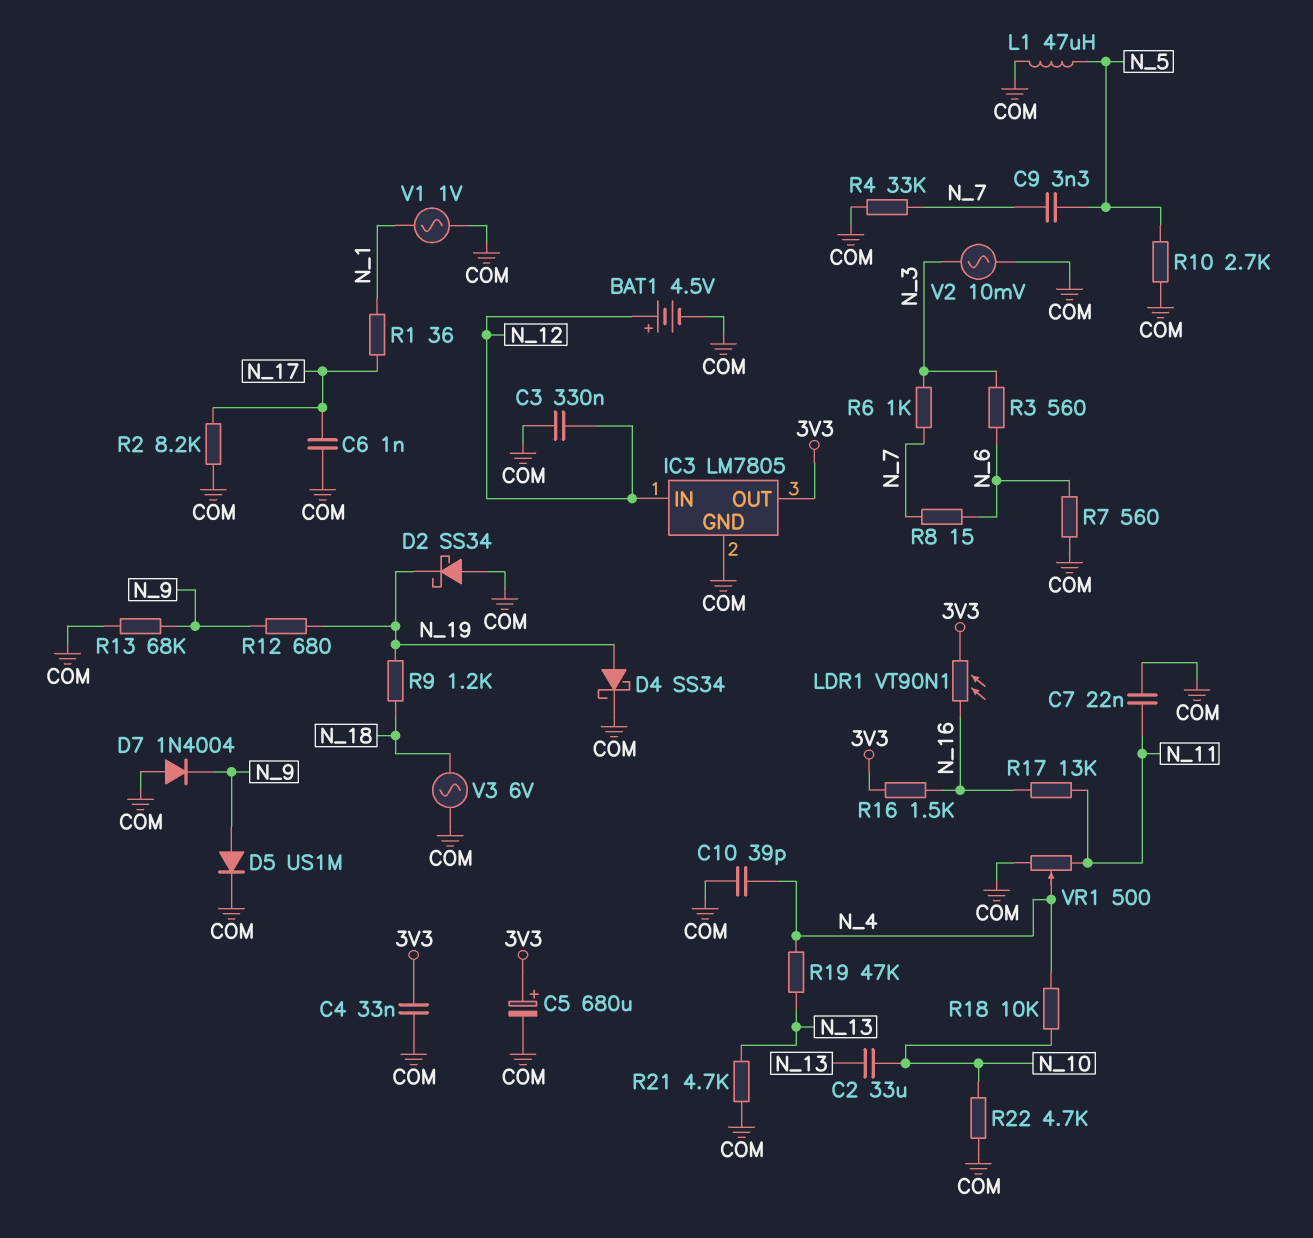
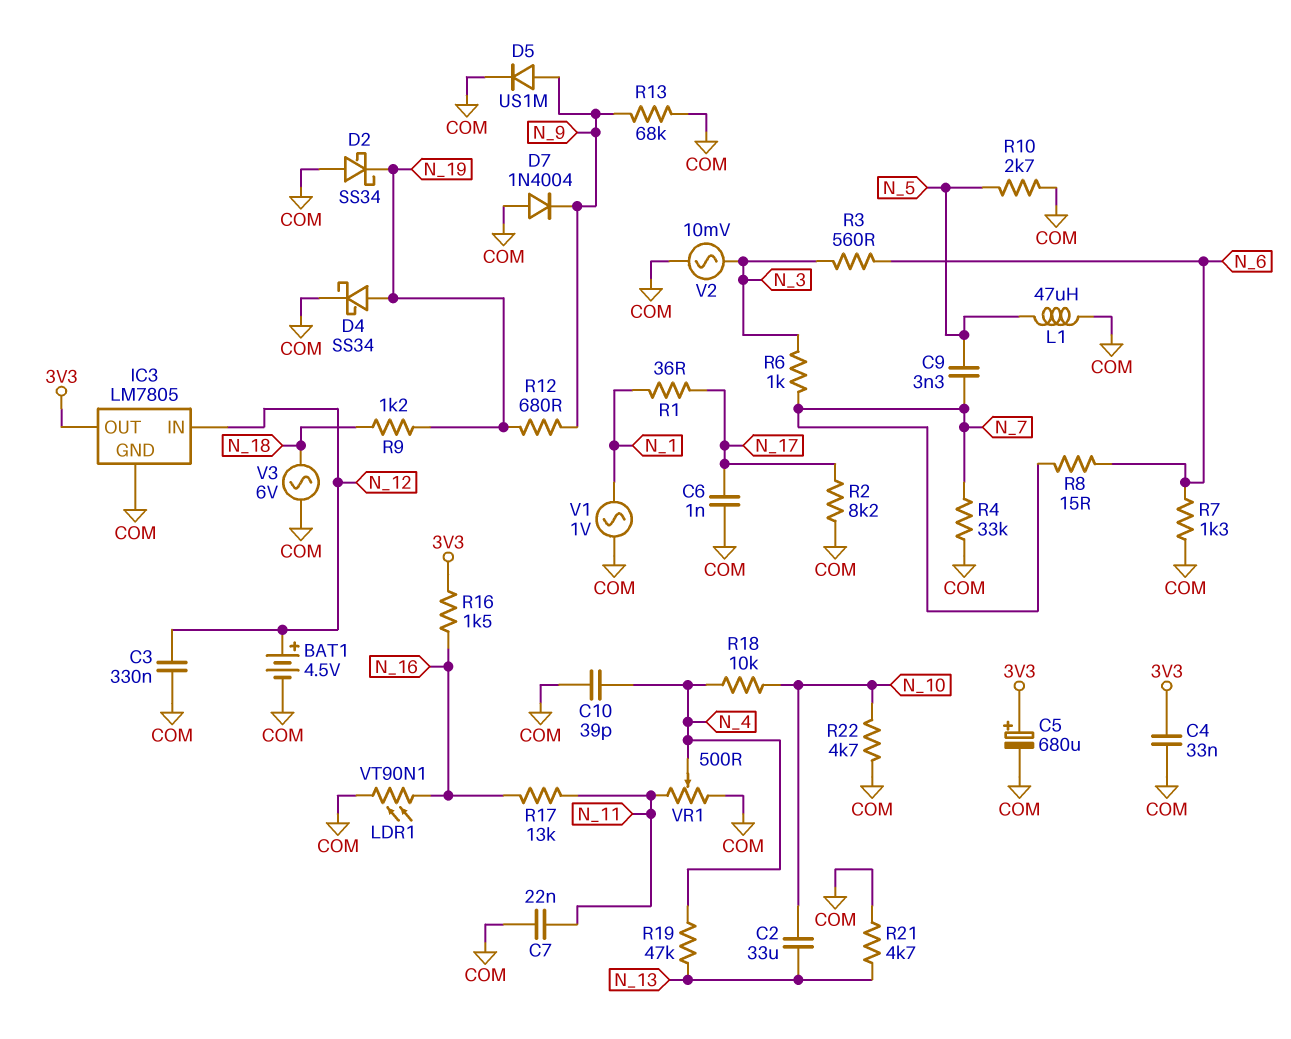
LDR1: VT90N1 (3V3, N_16) -> VT90N1 (COM, N_16)
R7: 560 (COM, N_6) -> 1.3k (COM, N_6)

